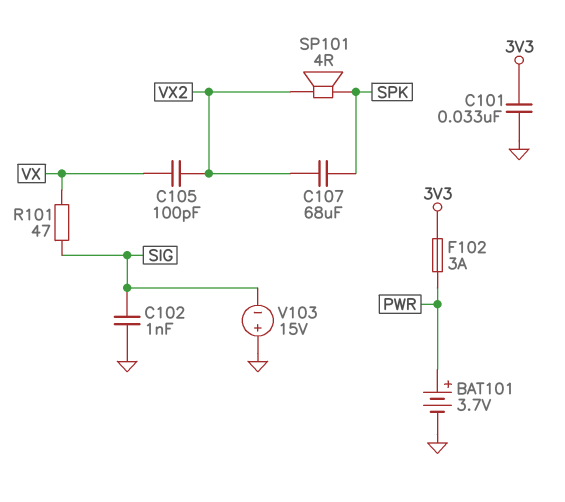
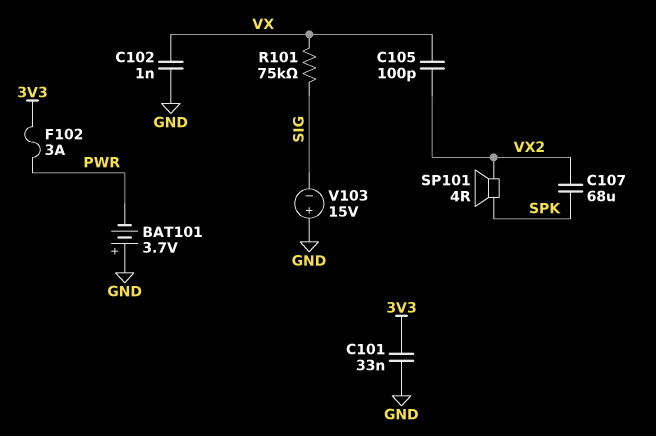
BAT101: 3.7V (plus PWR, minus GND) -> 3.7V (plus GND, minus PWR)
C102: 1nF (GND, SIG) -> 1nF (GND, VX)
R101: 47 (SIG, VX) -> 75k (SIG, VX)

